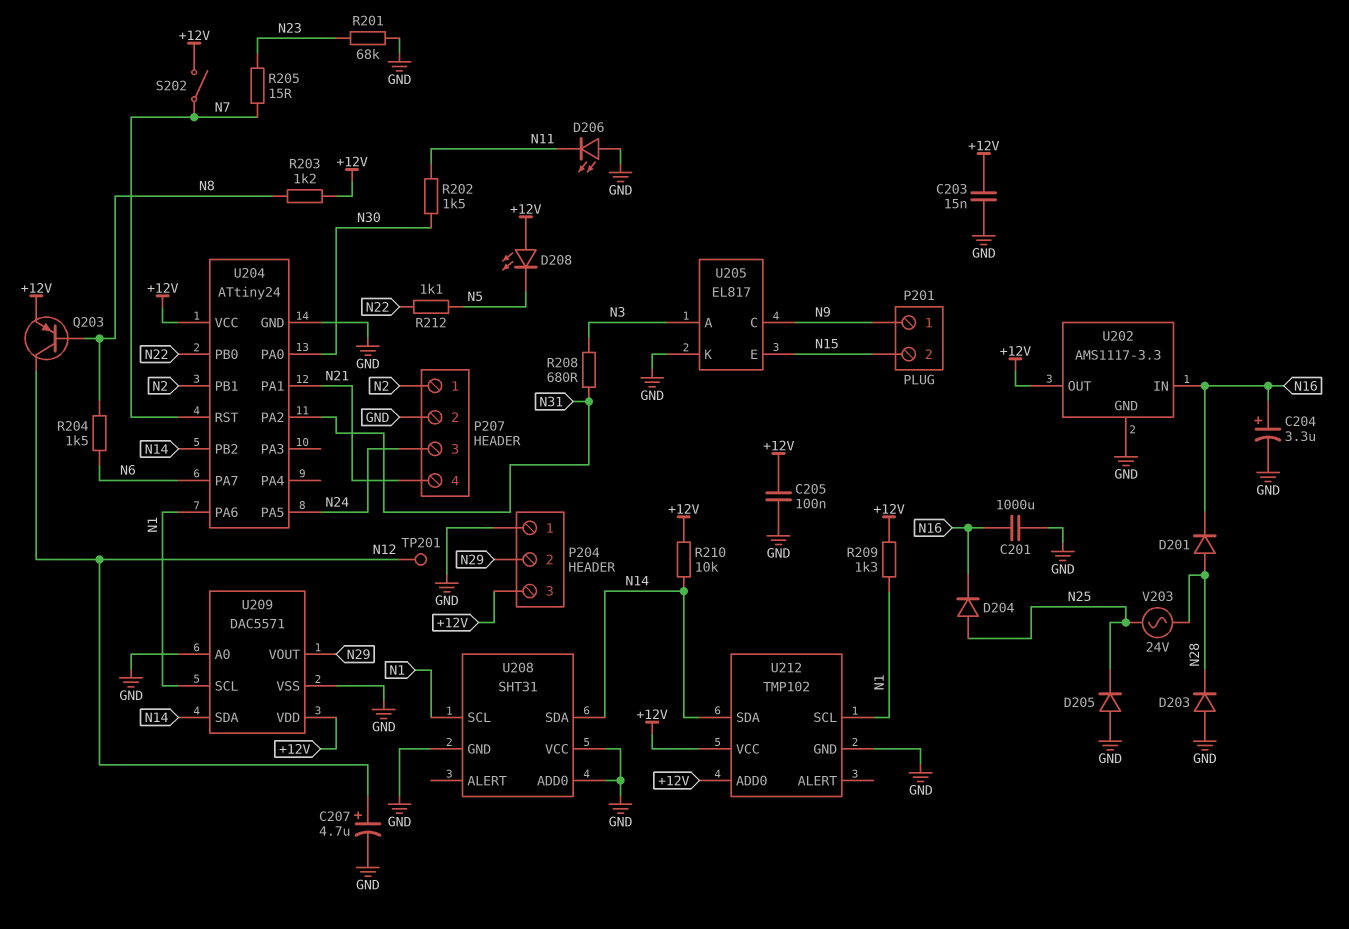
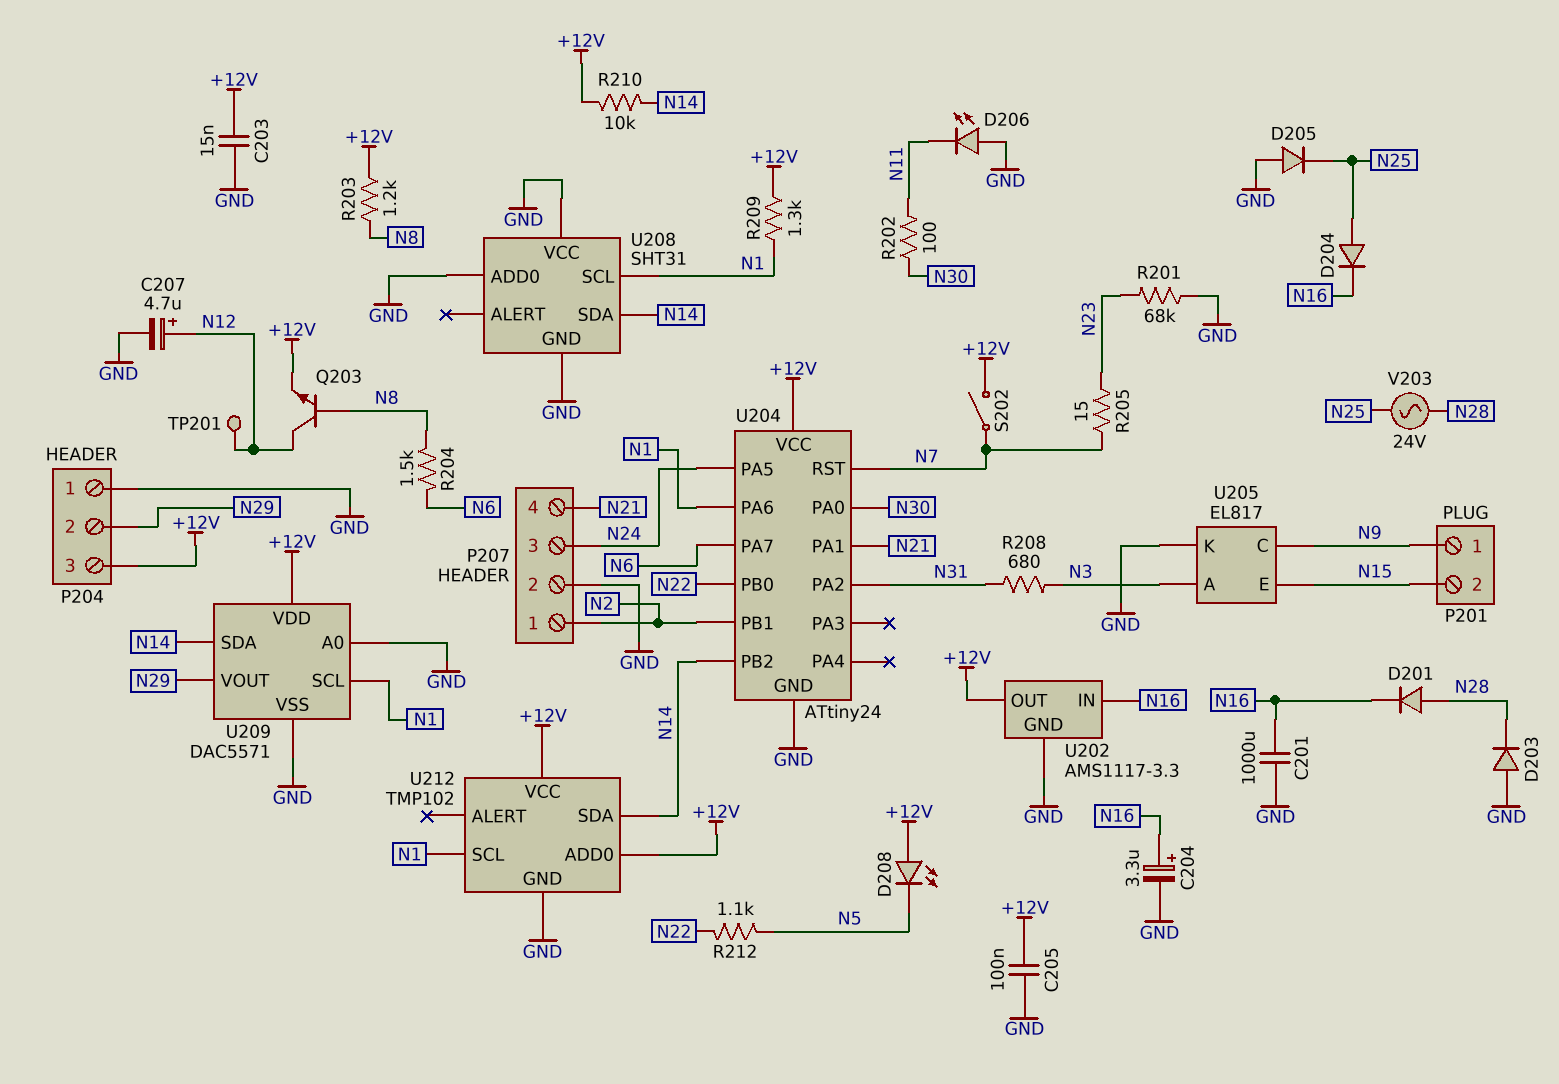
Q203: PNP (B N8, C N12, E +12V) -> NPN (B N8, C N12, E +12V)
R202: 1.5k (N11, N30) -> 100 (N11, N30)

